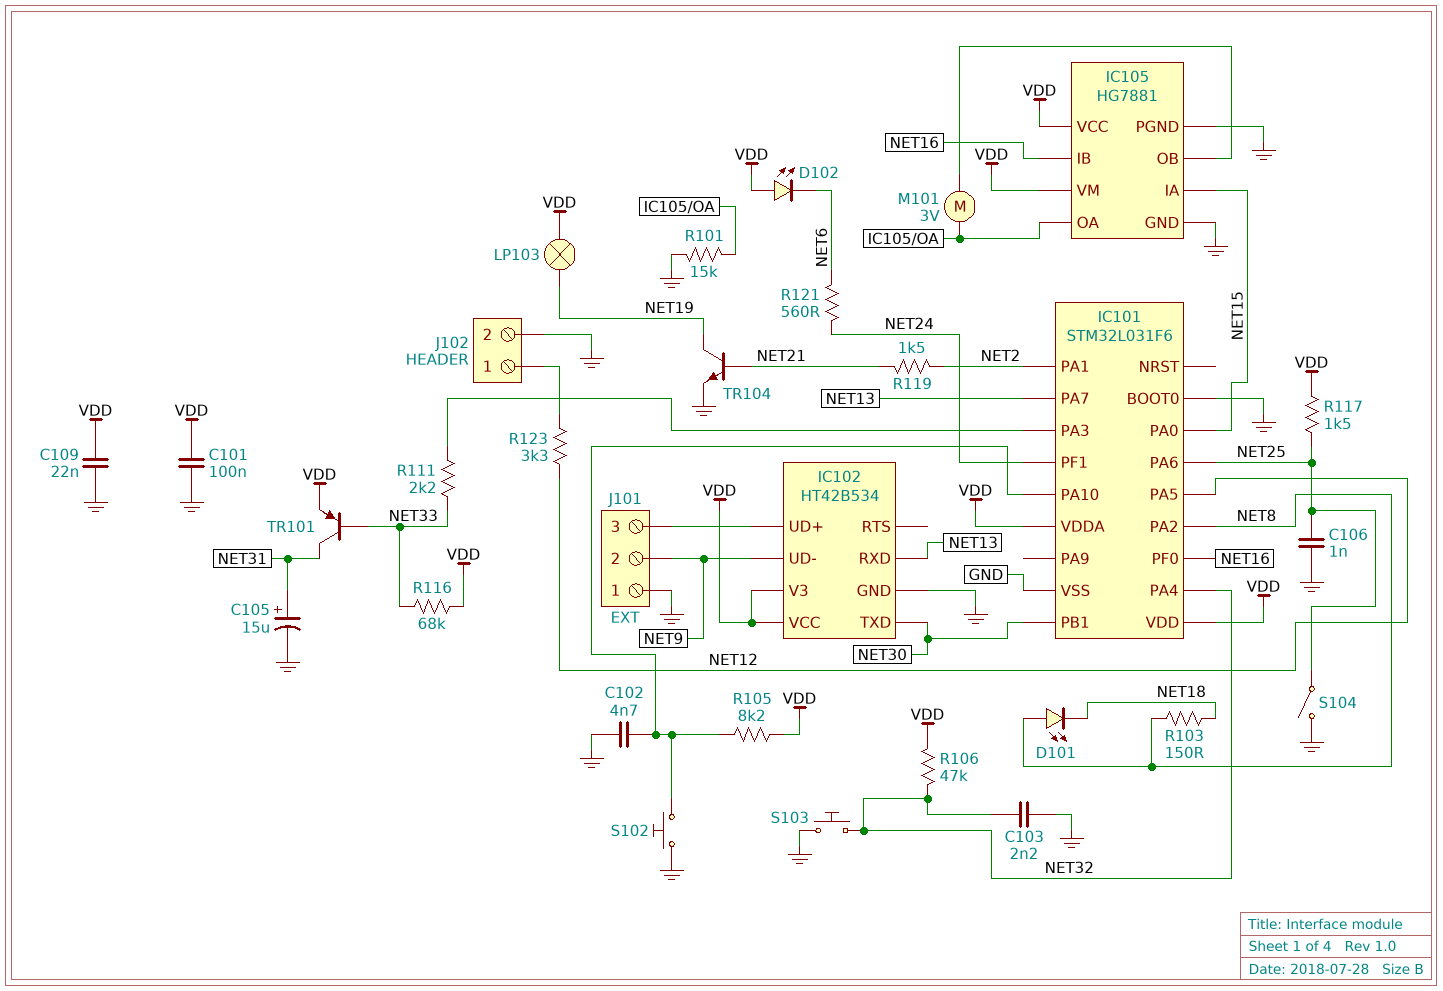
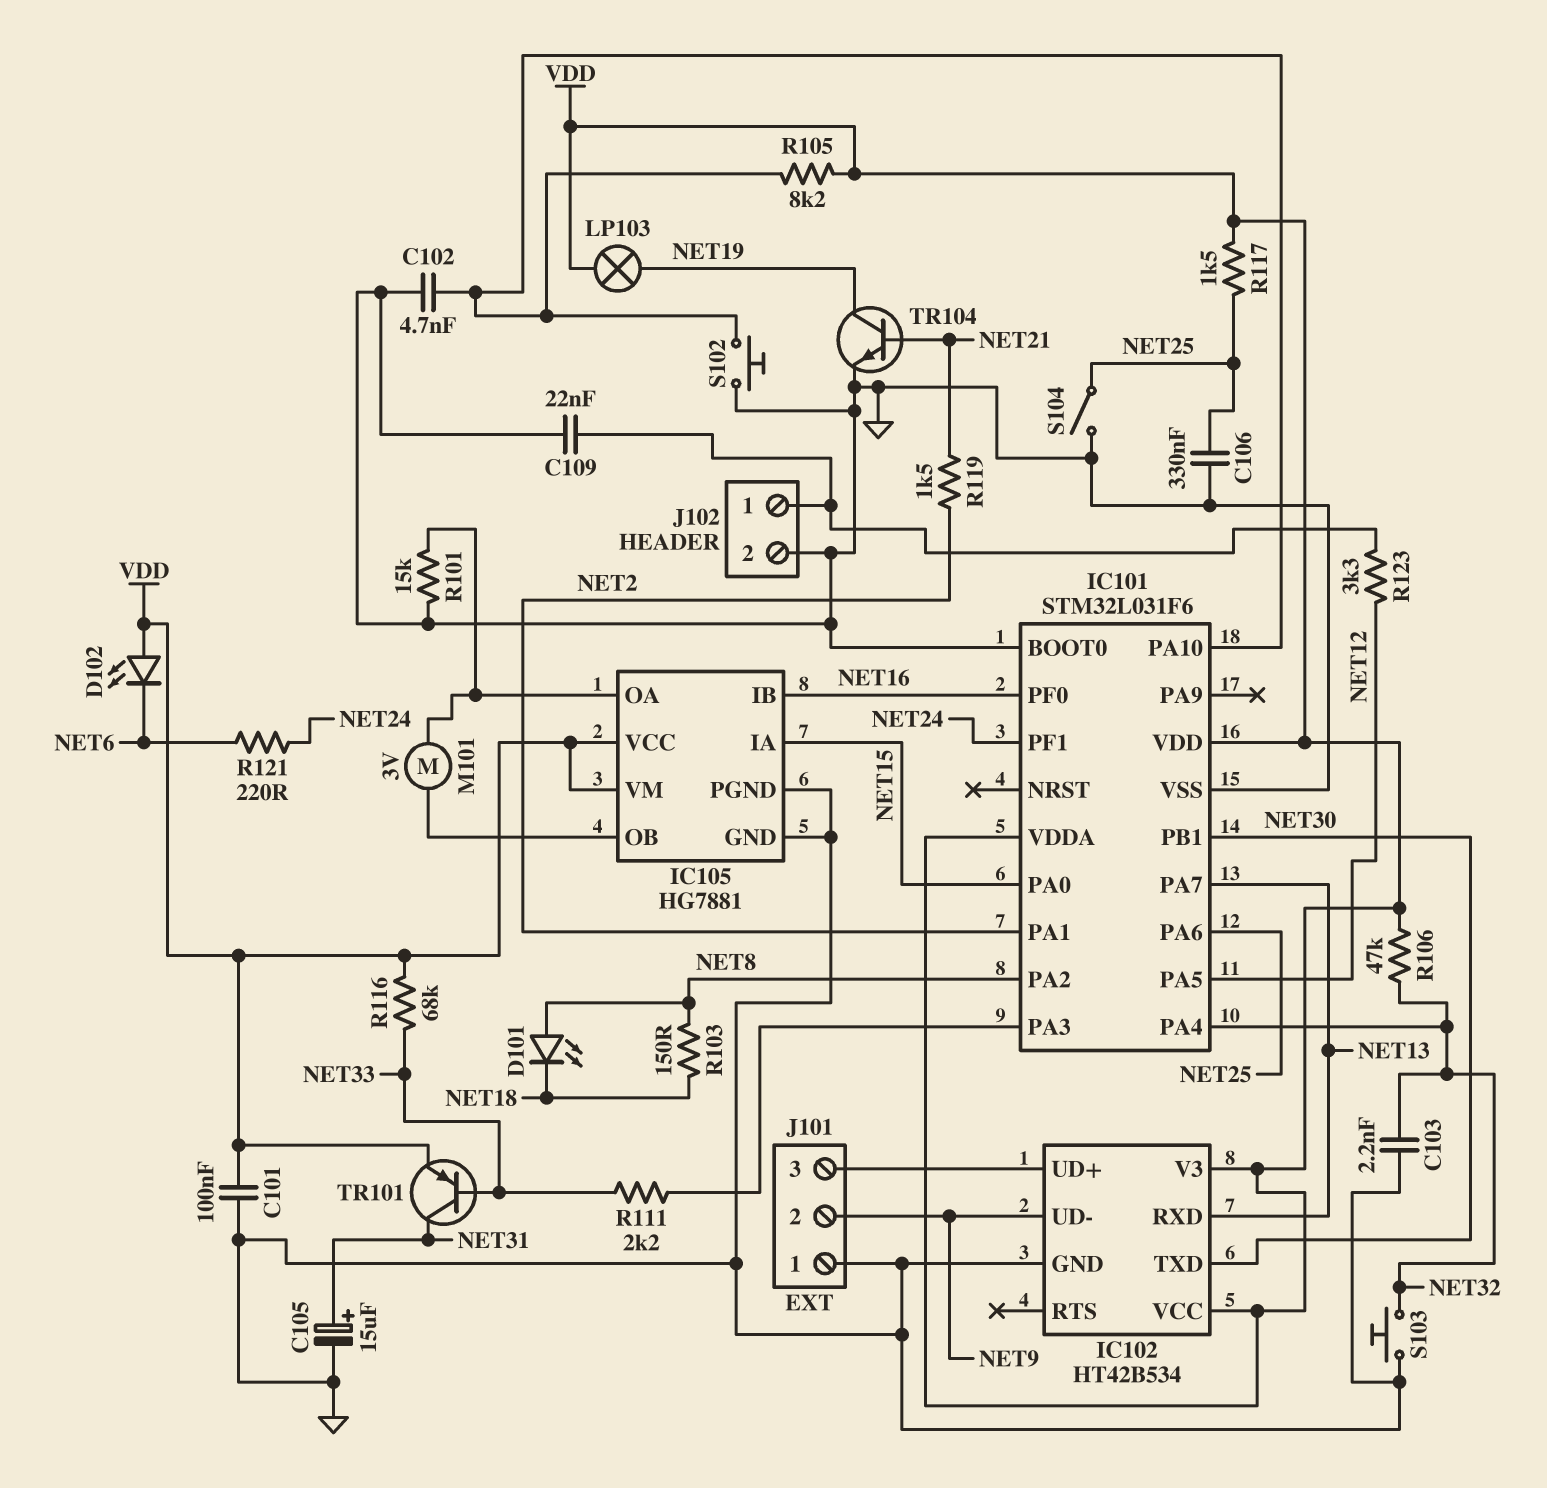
C106: 1nF (GND, NET25) -> 330nF (GND, NET25)
C109: 22nF (GND, VDD) -> 22nF (GND, J102/1)
R121: 560 (NET6, NET24) -> 220 (NET6, NET24)

